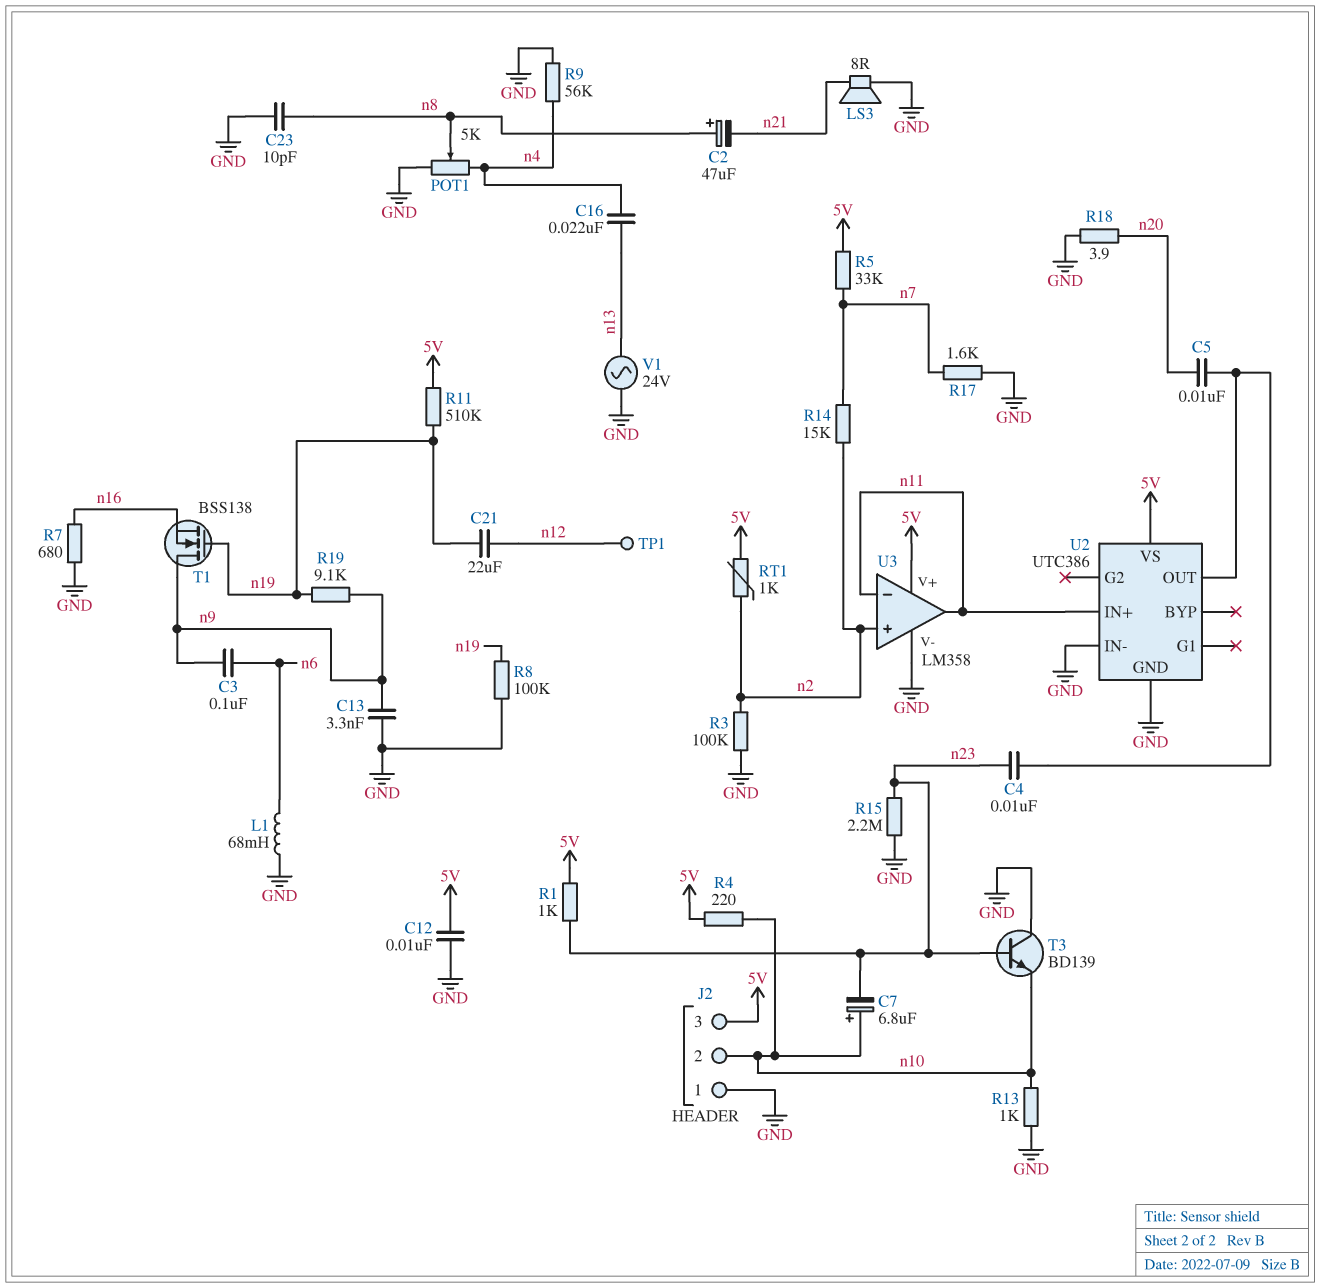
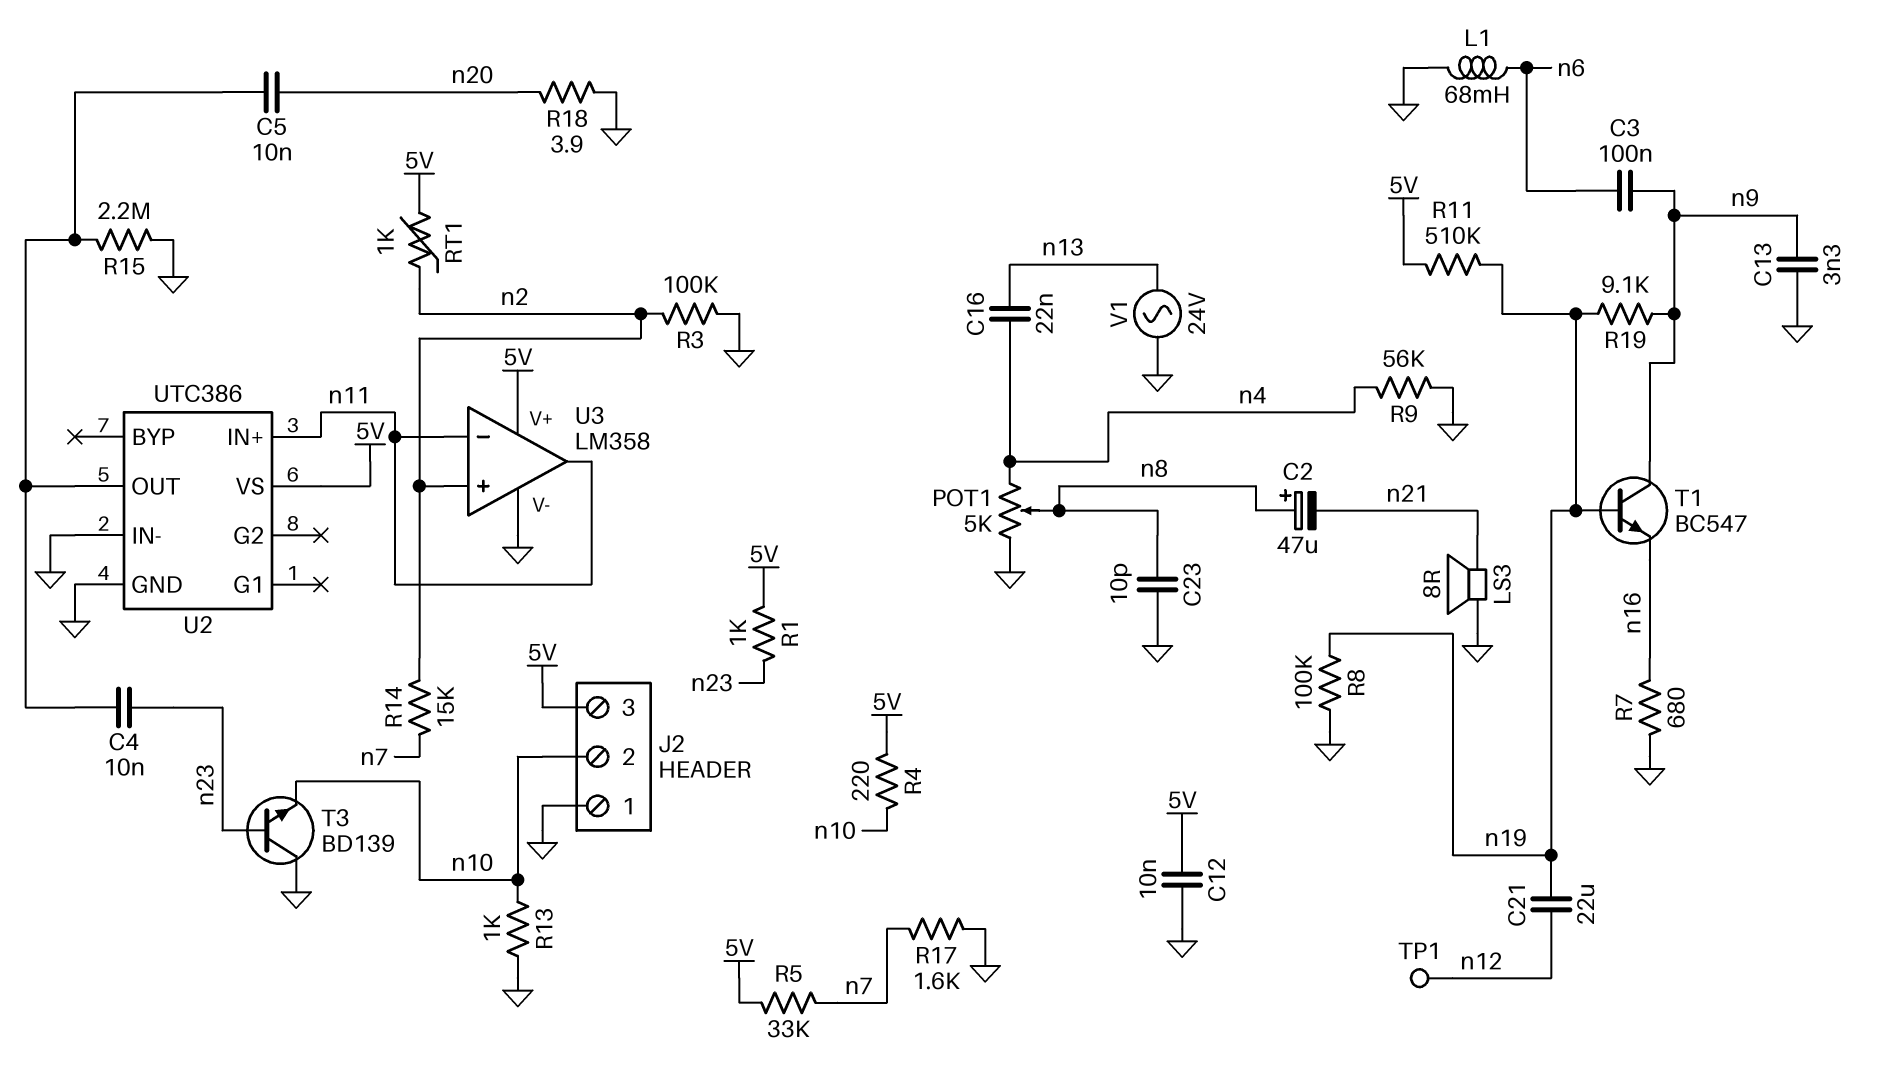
C7: 6.8uF (plus n10, minus n23) -> none
R15: 2.2M (GND, n23) -> 2.2M (GND, U2/OUT)
T1: NMOS BSS138 (G n19, D n9, S n16) -> NPN BC547 (B n19, C n9, E n16)

